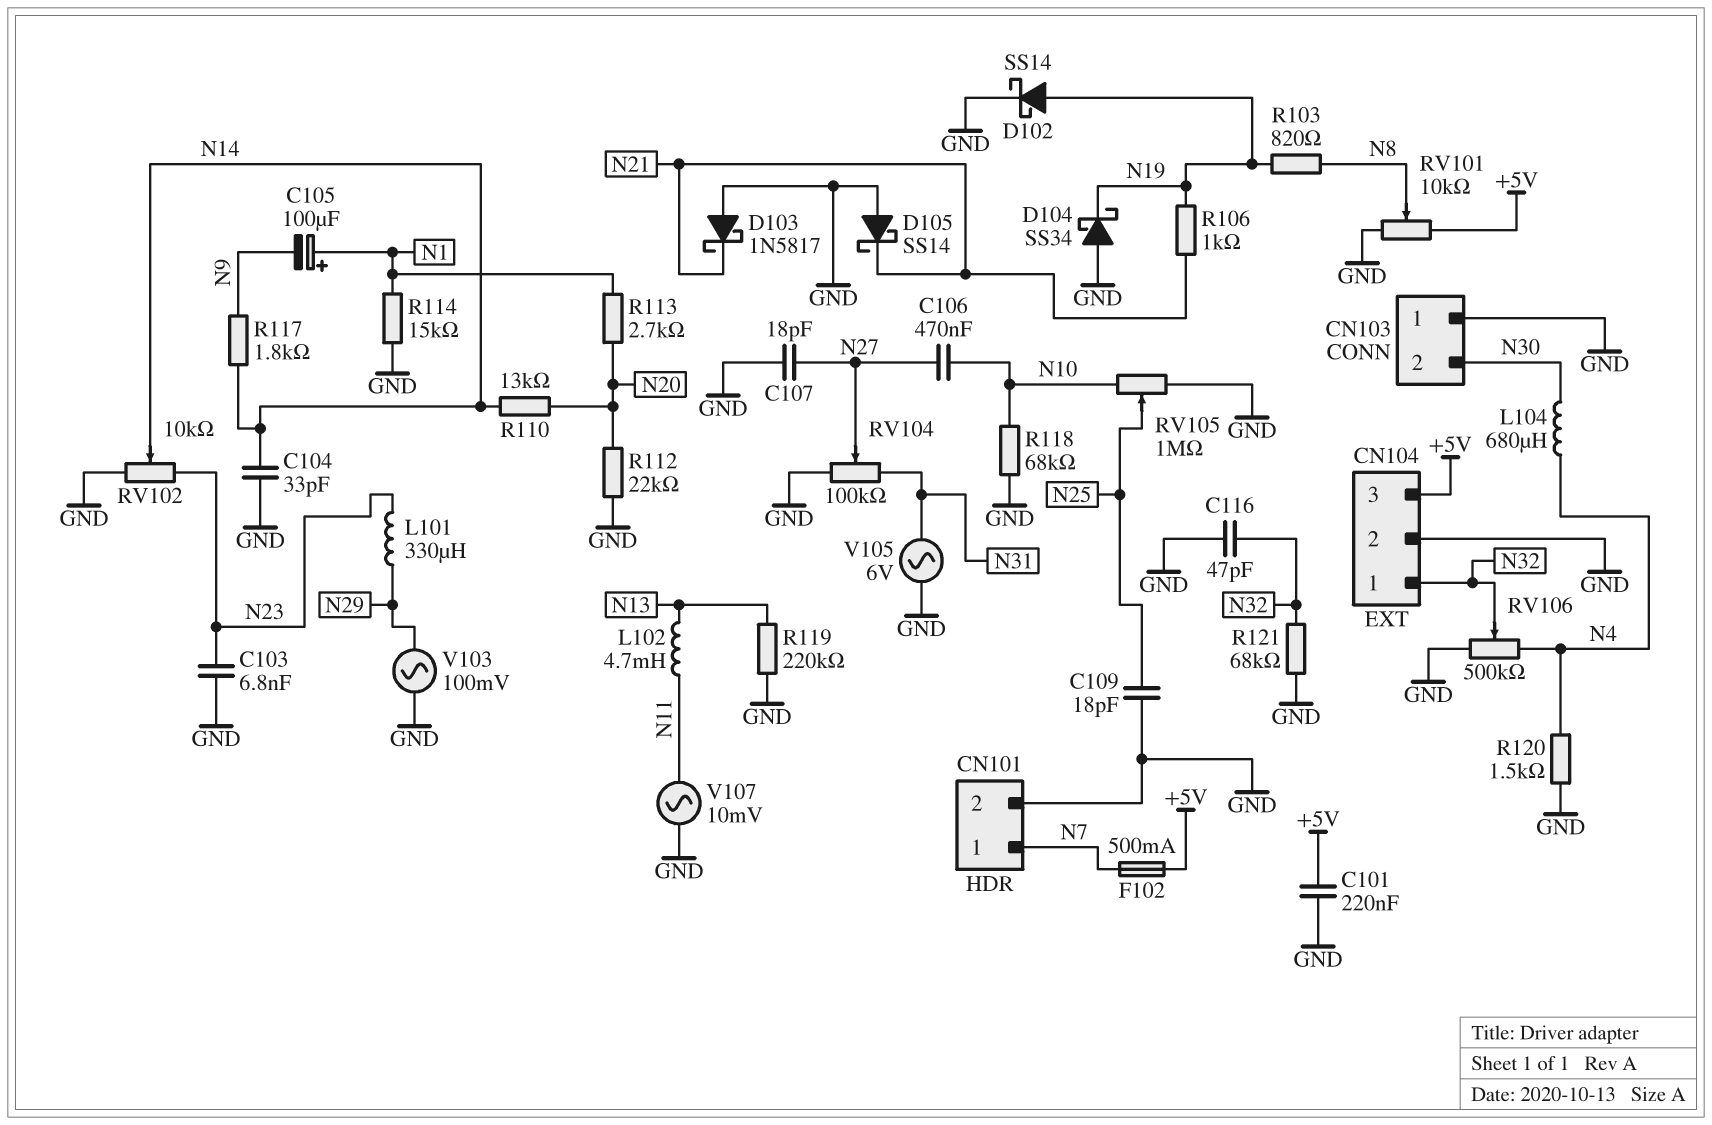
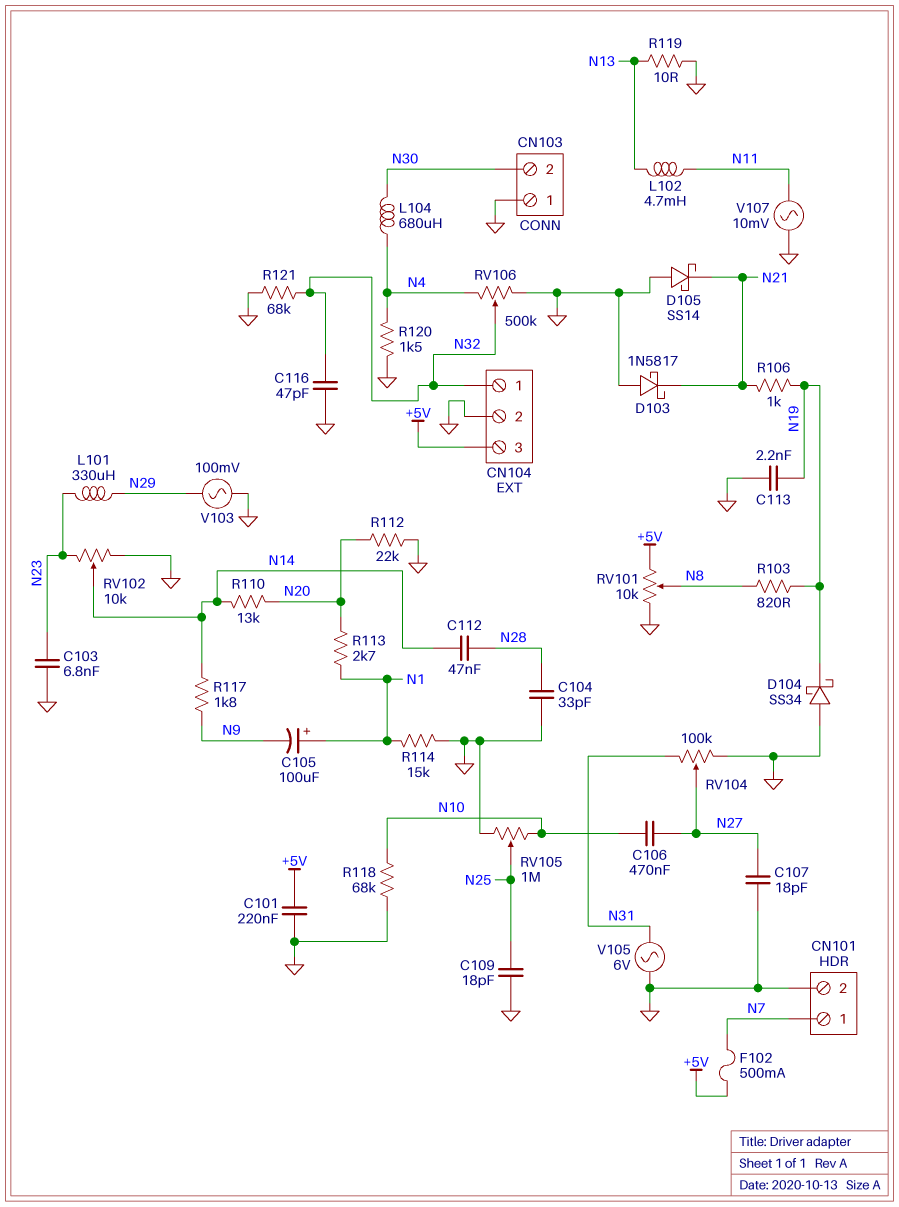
C104: 33pF (GND, N14) -> 33pF (GND, N28)
C112: none -> 47nF (N14, N28)
C113: none -> 2.2nF (GND, N19)
D102: schottky SS14 (A N19, K GND) -> none
R119: 220k (GND, N13) -> 10 (GND, N13)

